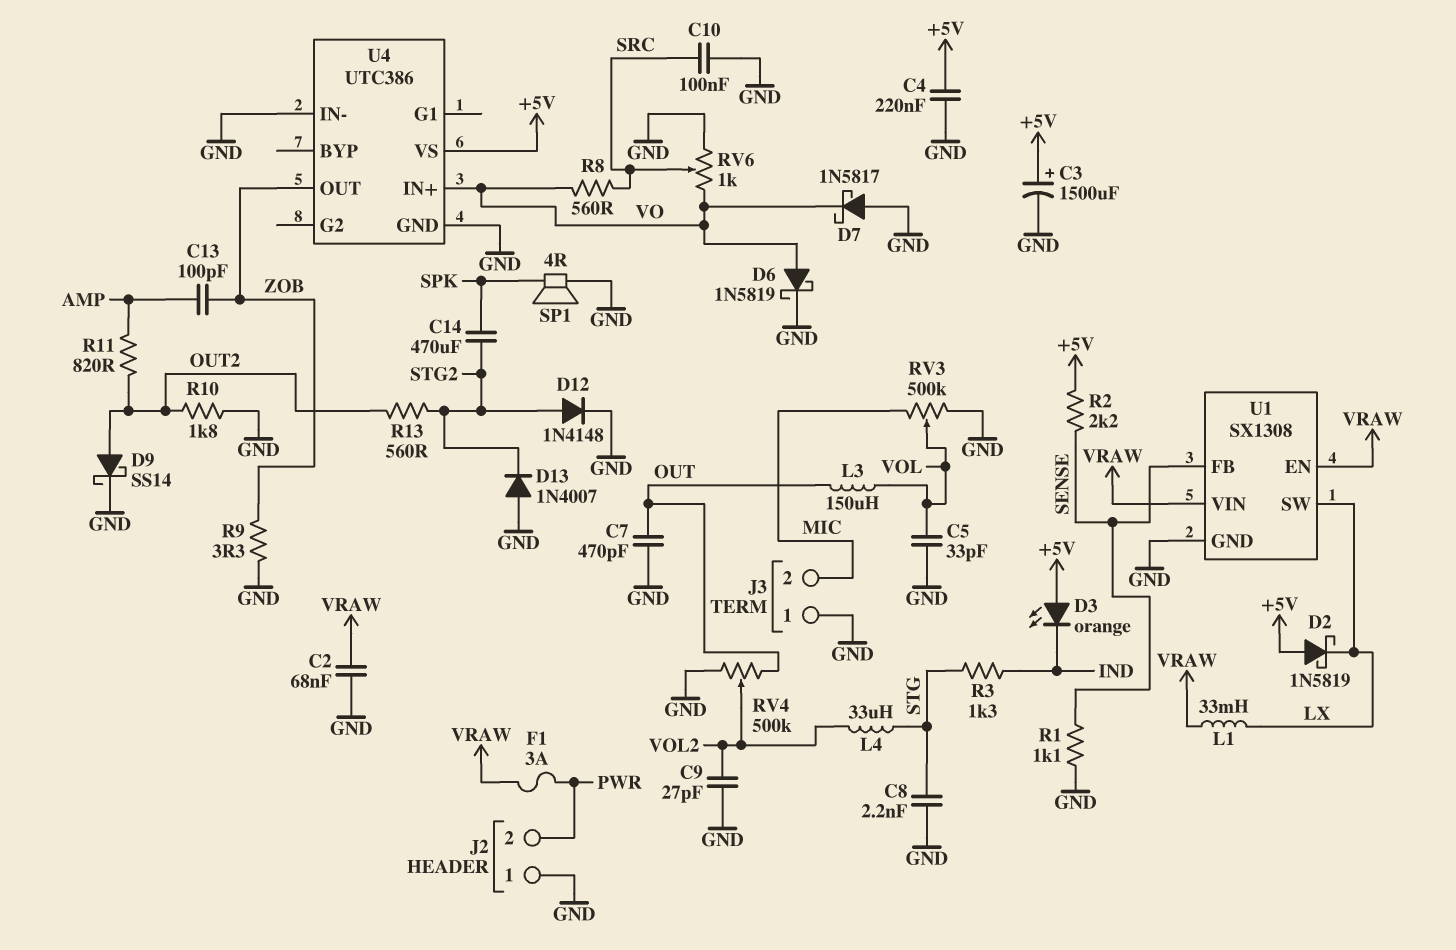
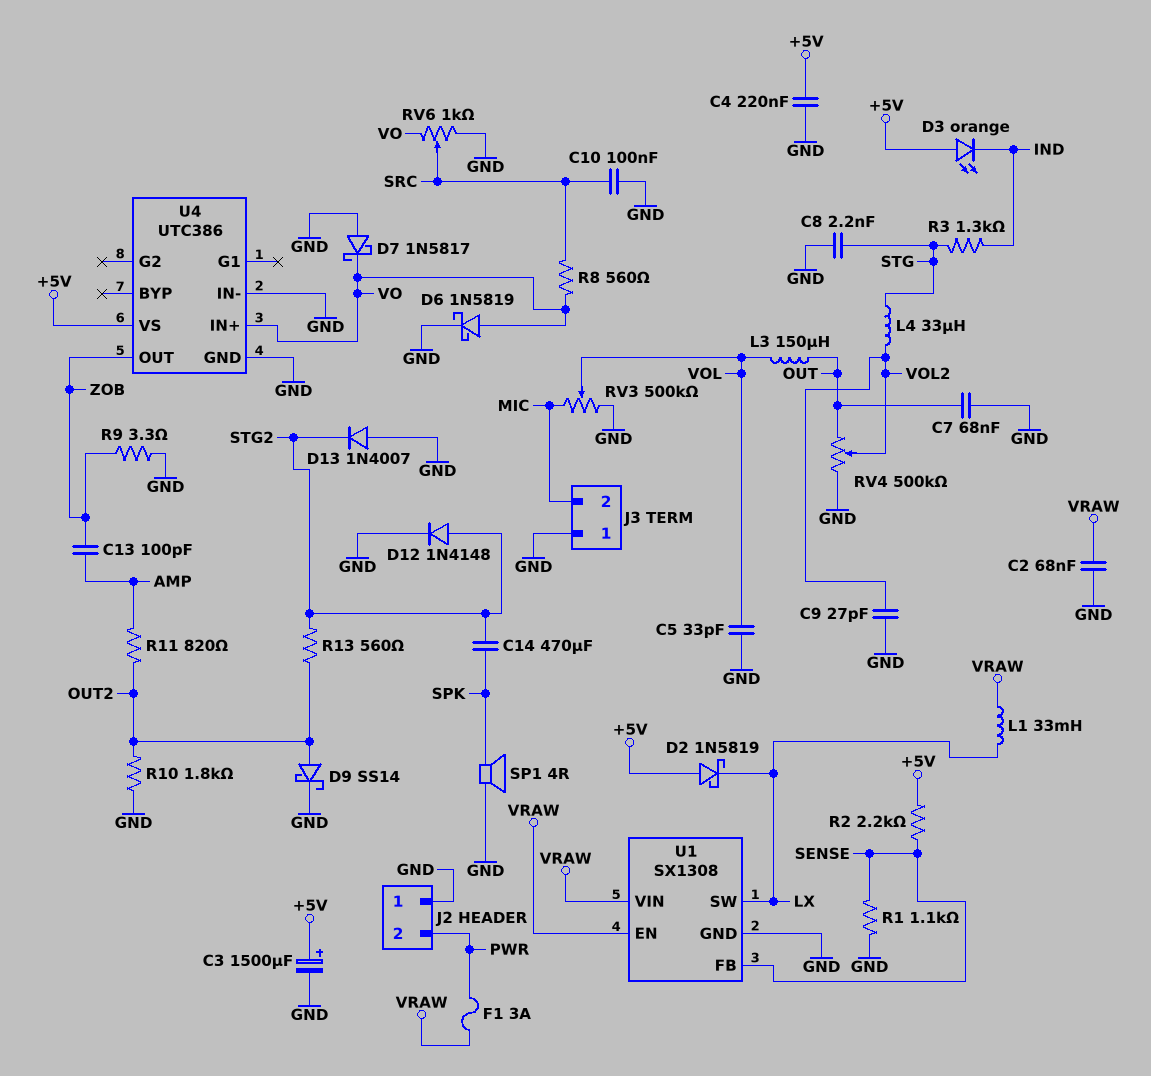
C7: 470pF (GND, OUT) -> 68nF (GND, OUT)

